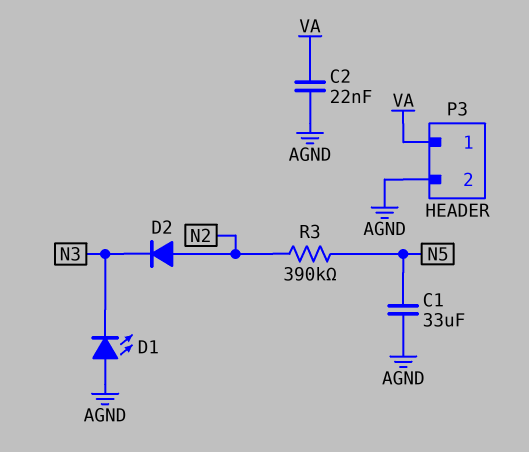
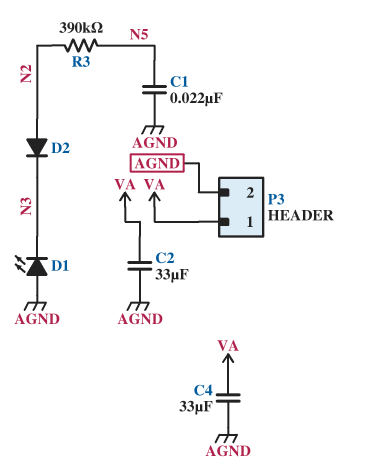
C1: 33uF (AGND, N5) -> 22nF (AGND, N5)
C2: 22nF (AGND, VA) -> 33uF (AGND, VA)
C4: none -> 33uF (AGND, VA)

